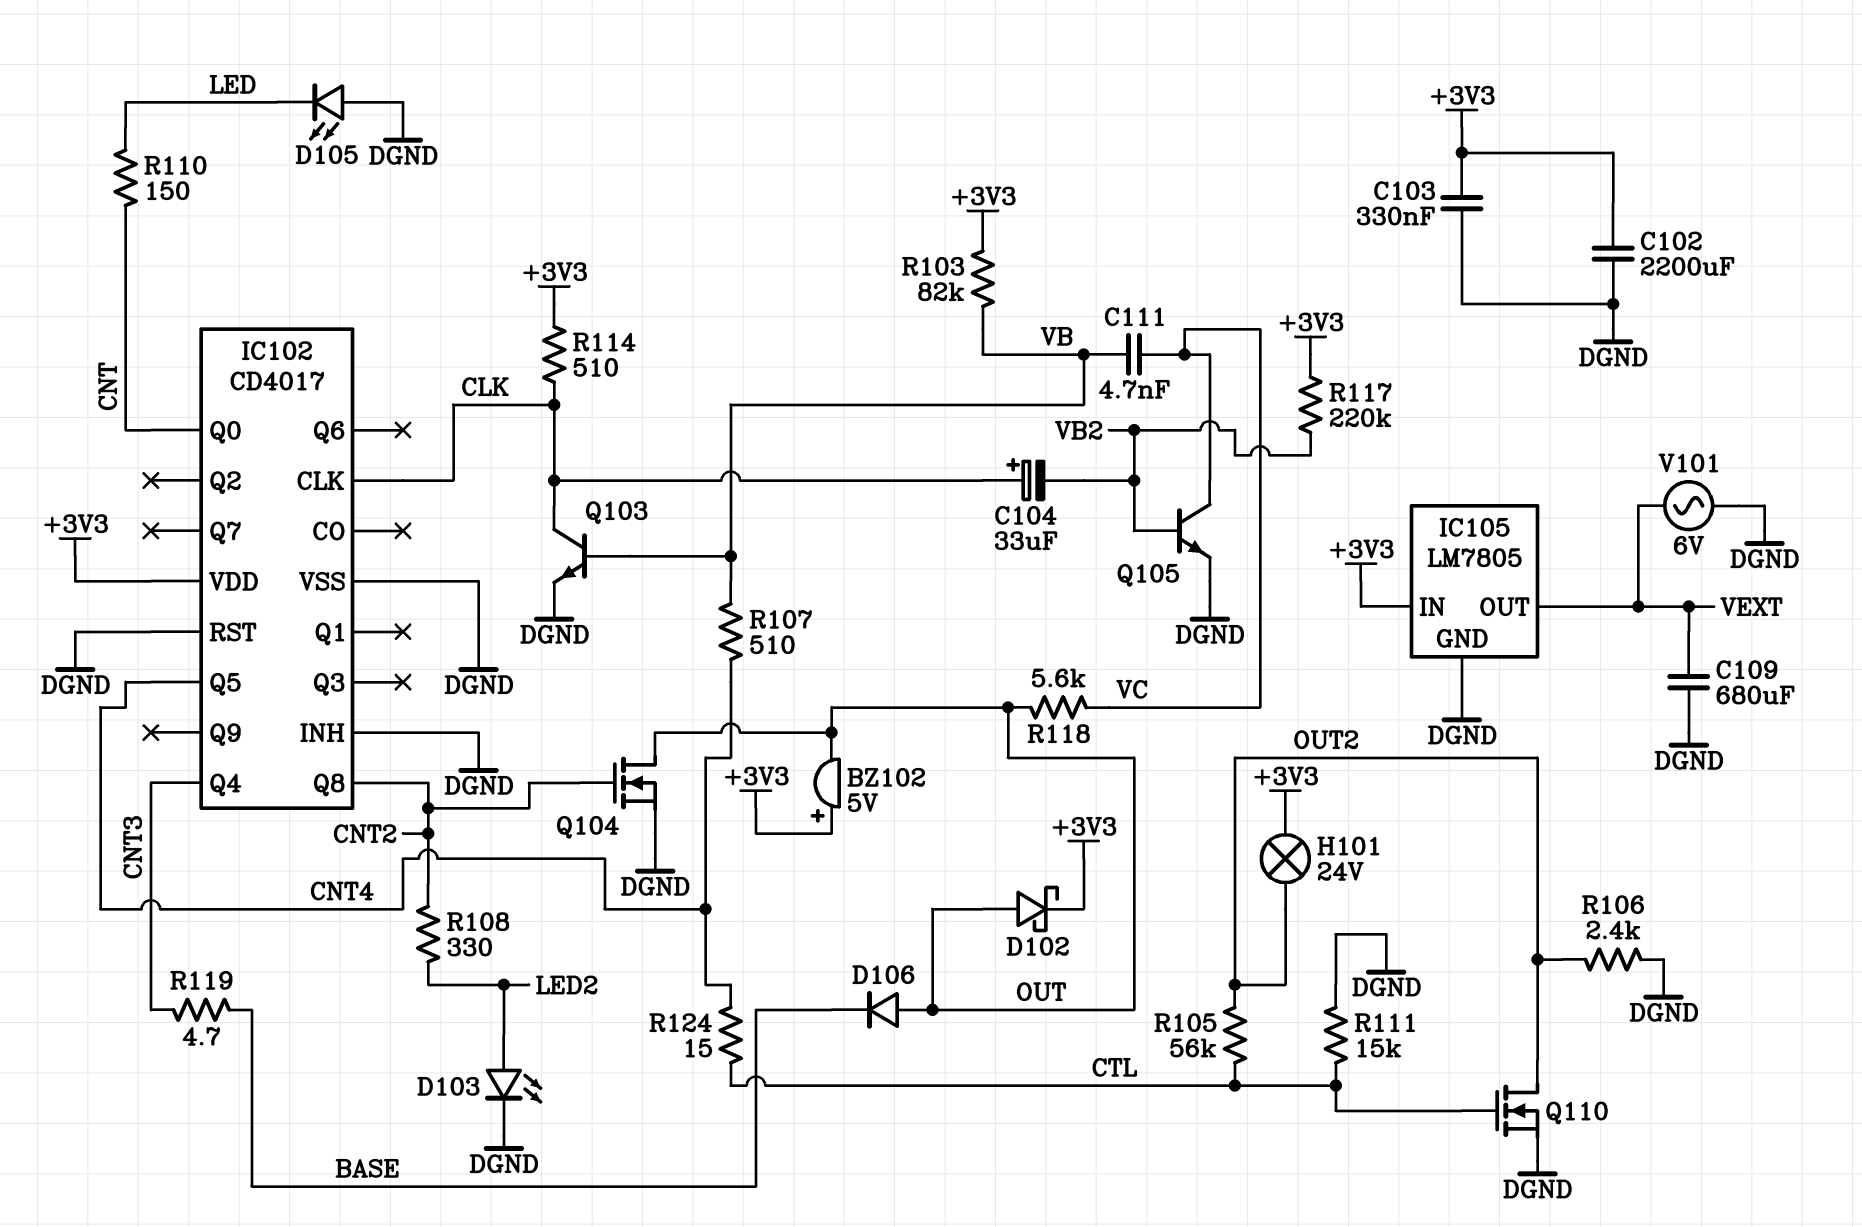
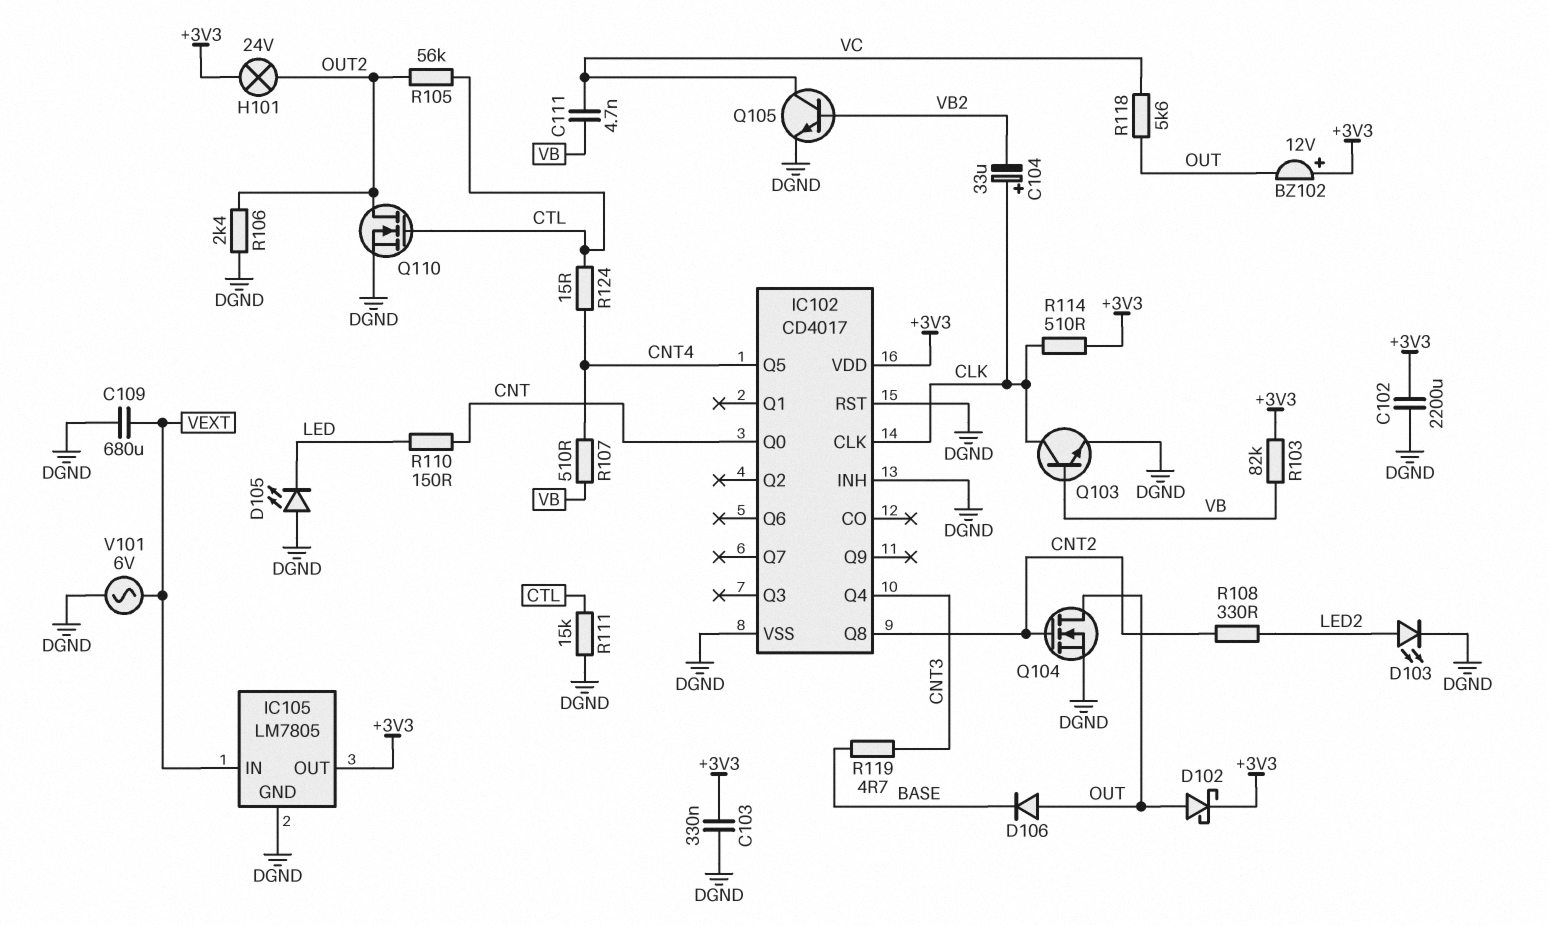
BZ102: buzzer 5V (plus +3V3, minus OUT) -> buzzer 12V (plus +3V3, minus OUT)
IC105 pin IN: +3V3 -> VEXT
IC105 pin OUT: VEXT -> +3V3
R117: 220k (+3V3, VB2) -> none

